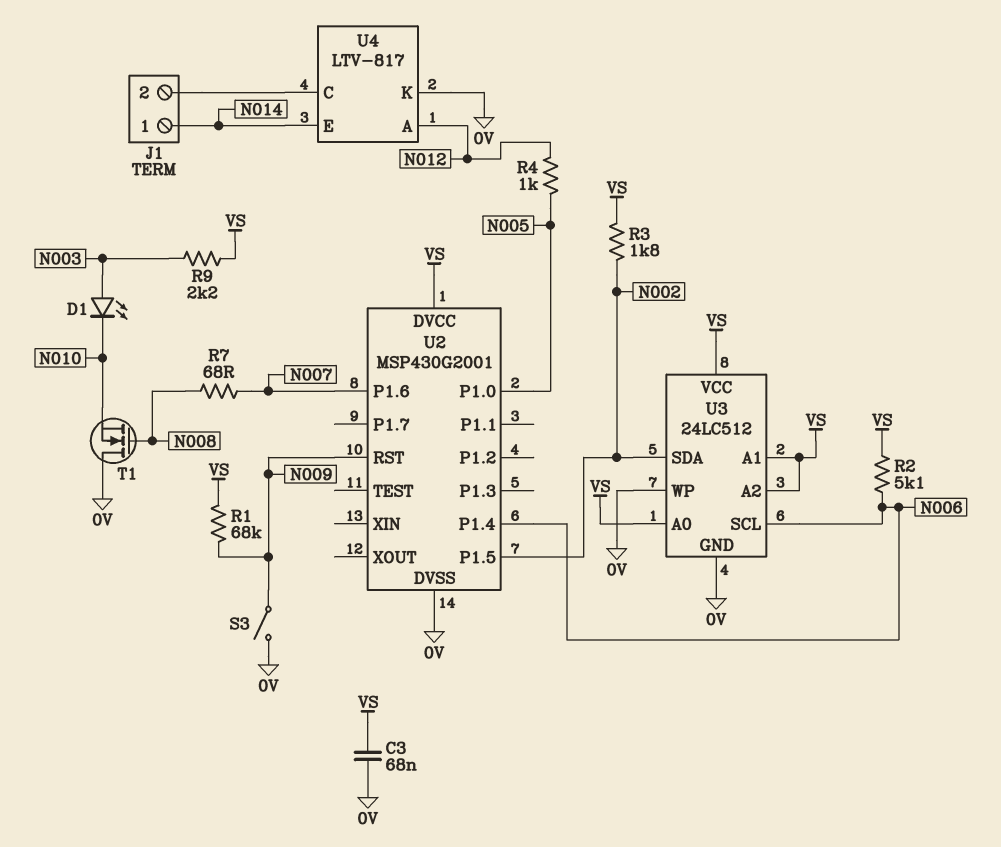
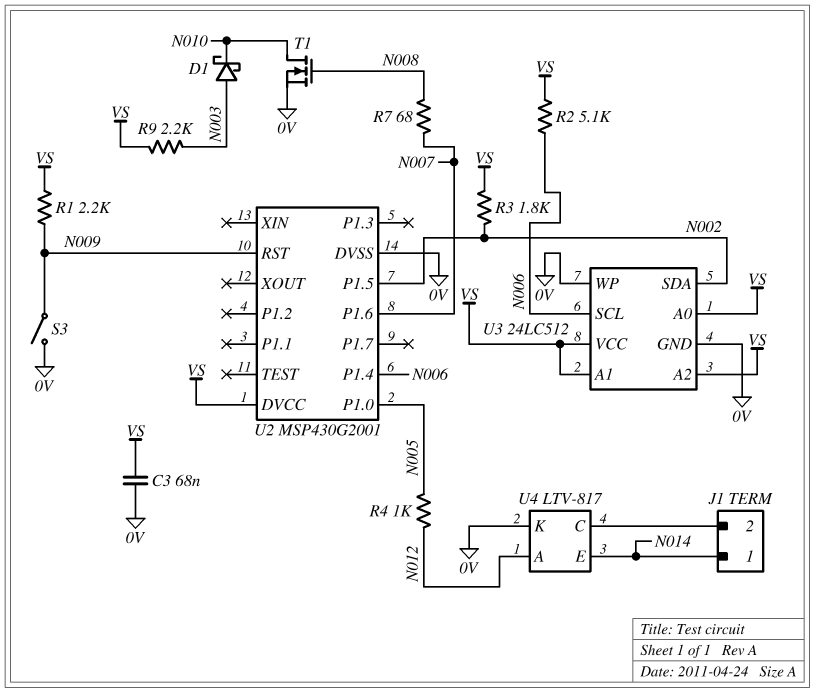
D1: LED (A N003, K N010) -> schottky (A N003, K N010)
R1: 68k (N009, VS) -> 2.2k (N009, VS)
T1: NMOS (G N008, D 0V, S N010) -> NMOS (G N008, D N010, S 0V)

